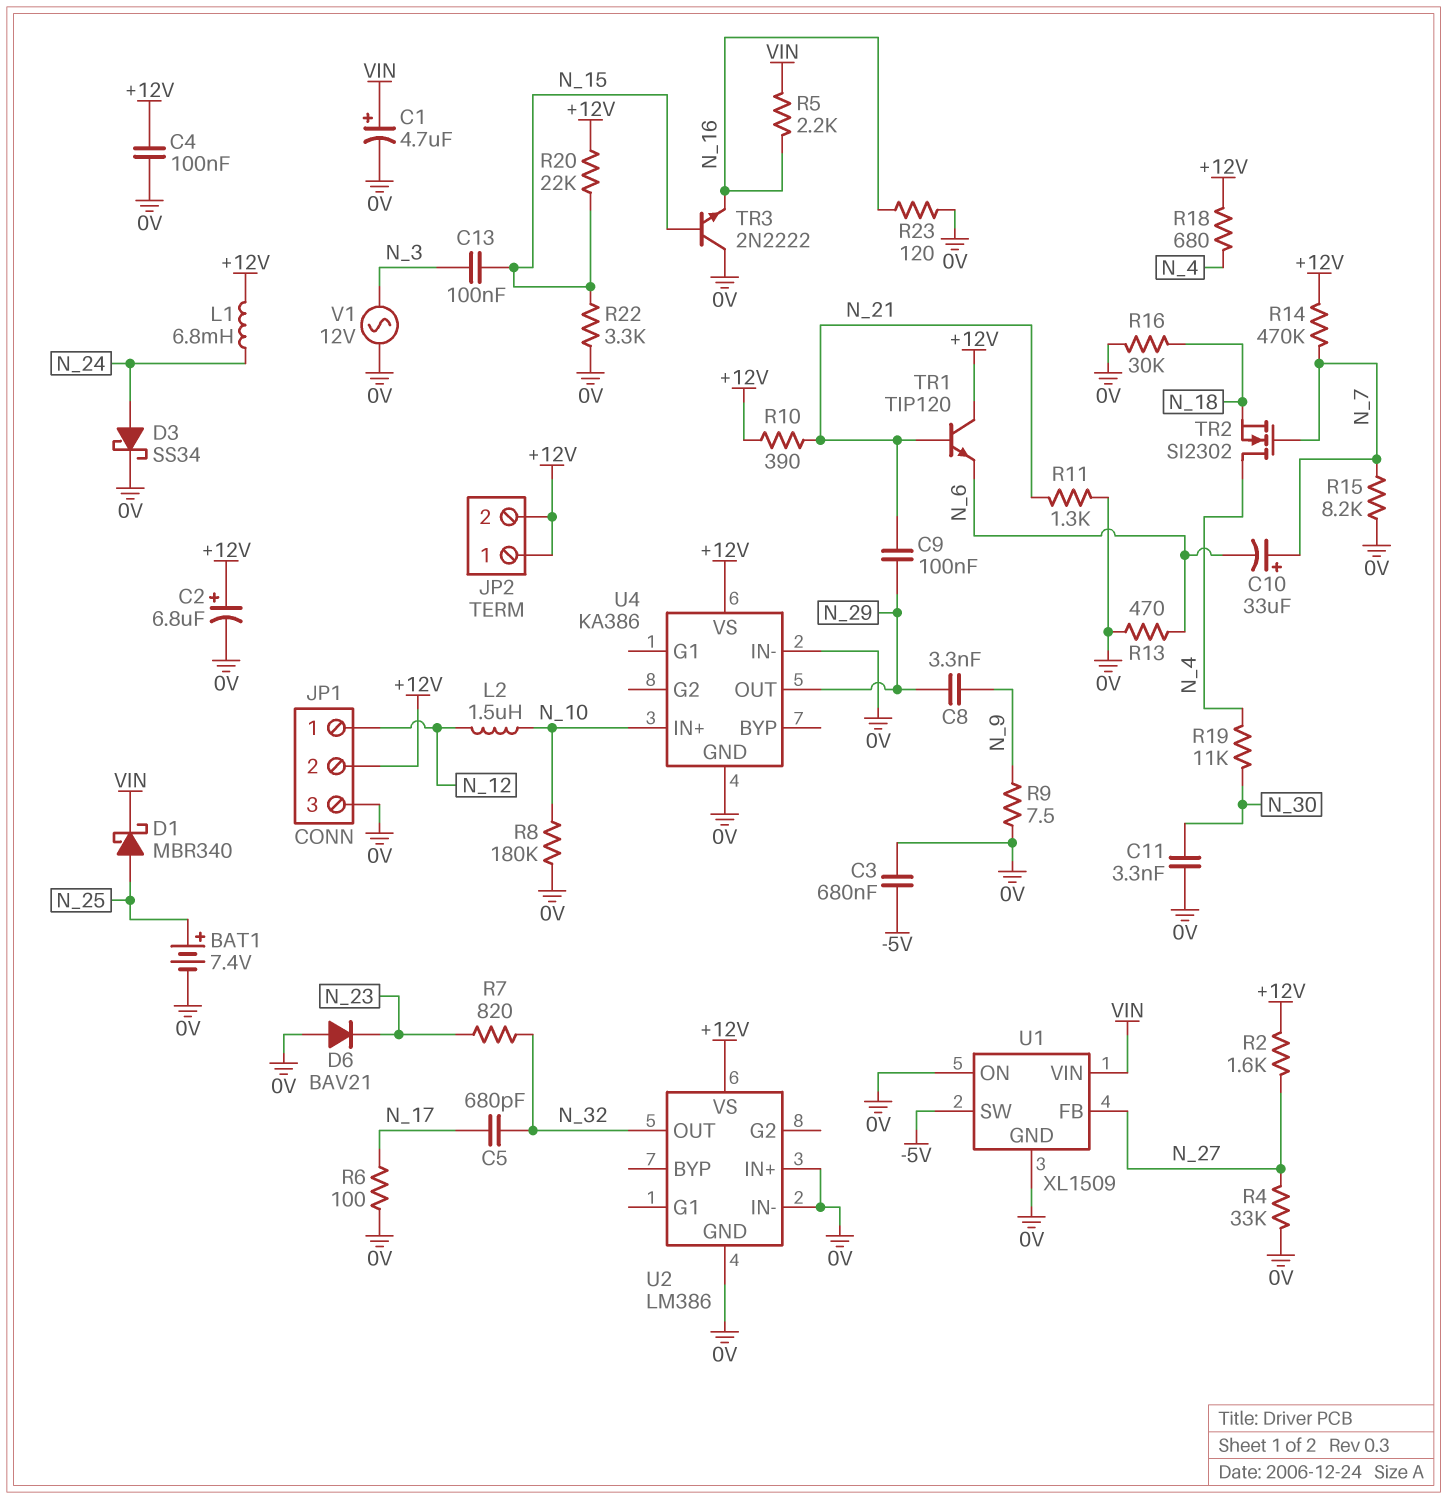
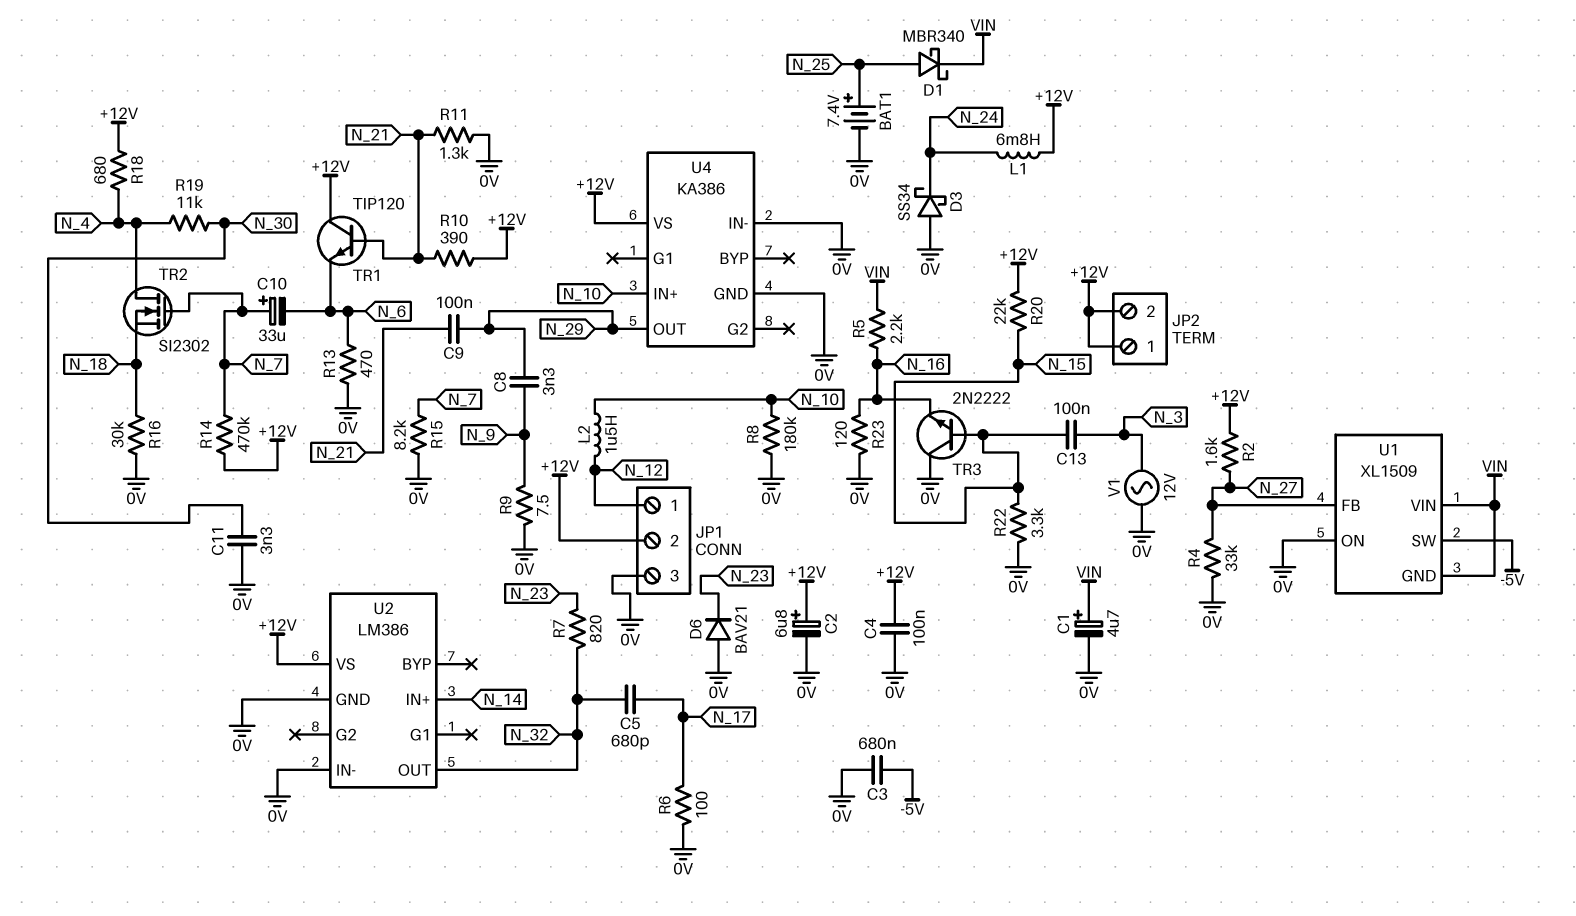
D3: schottky SS34 (A N_24, K 0V) -> schottky SS34 (A 0V, K N_24)
U1 pin GND: 0V -> VIN
U2 pin IN+: 0V -> N_14

